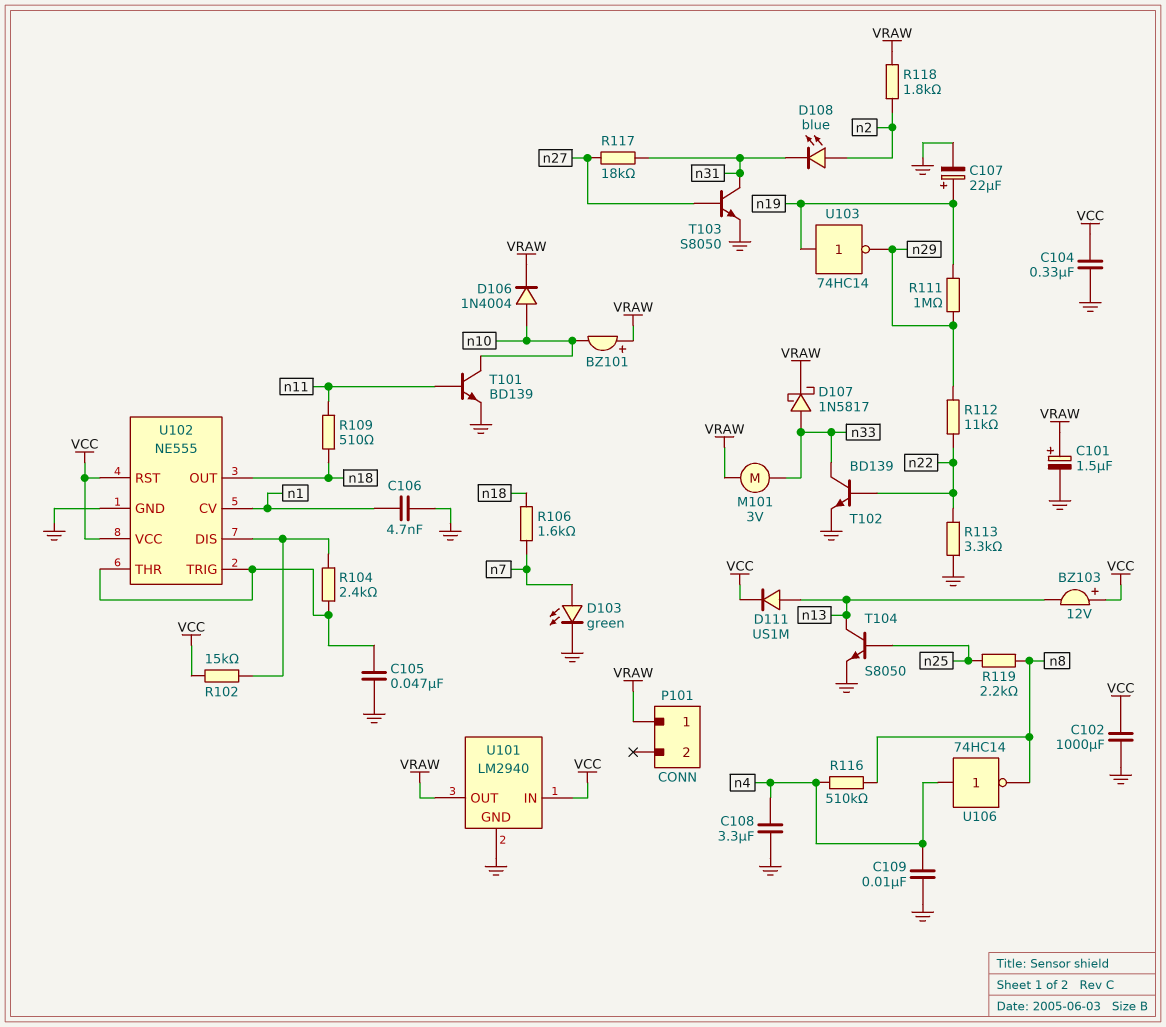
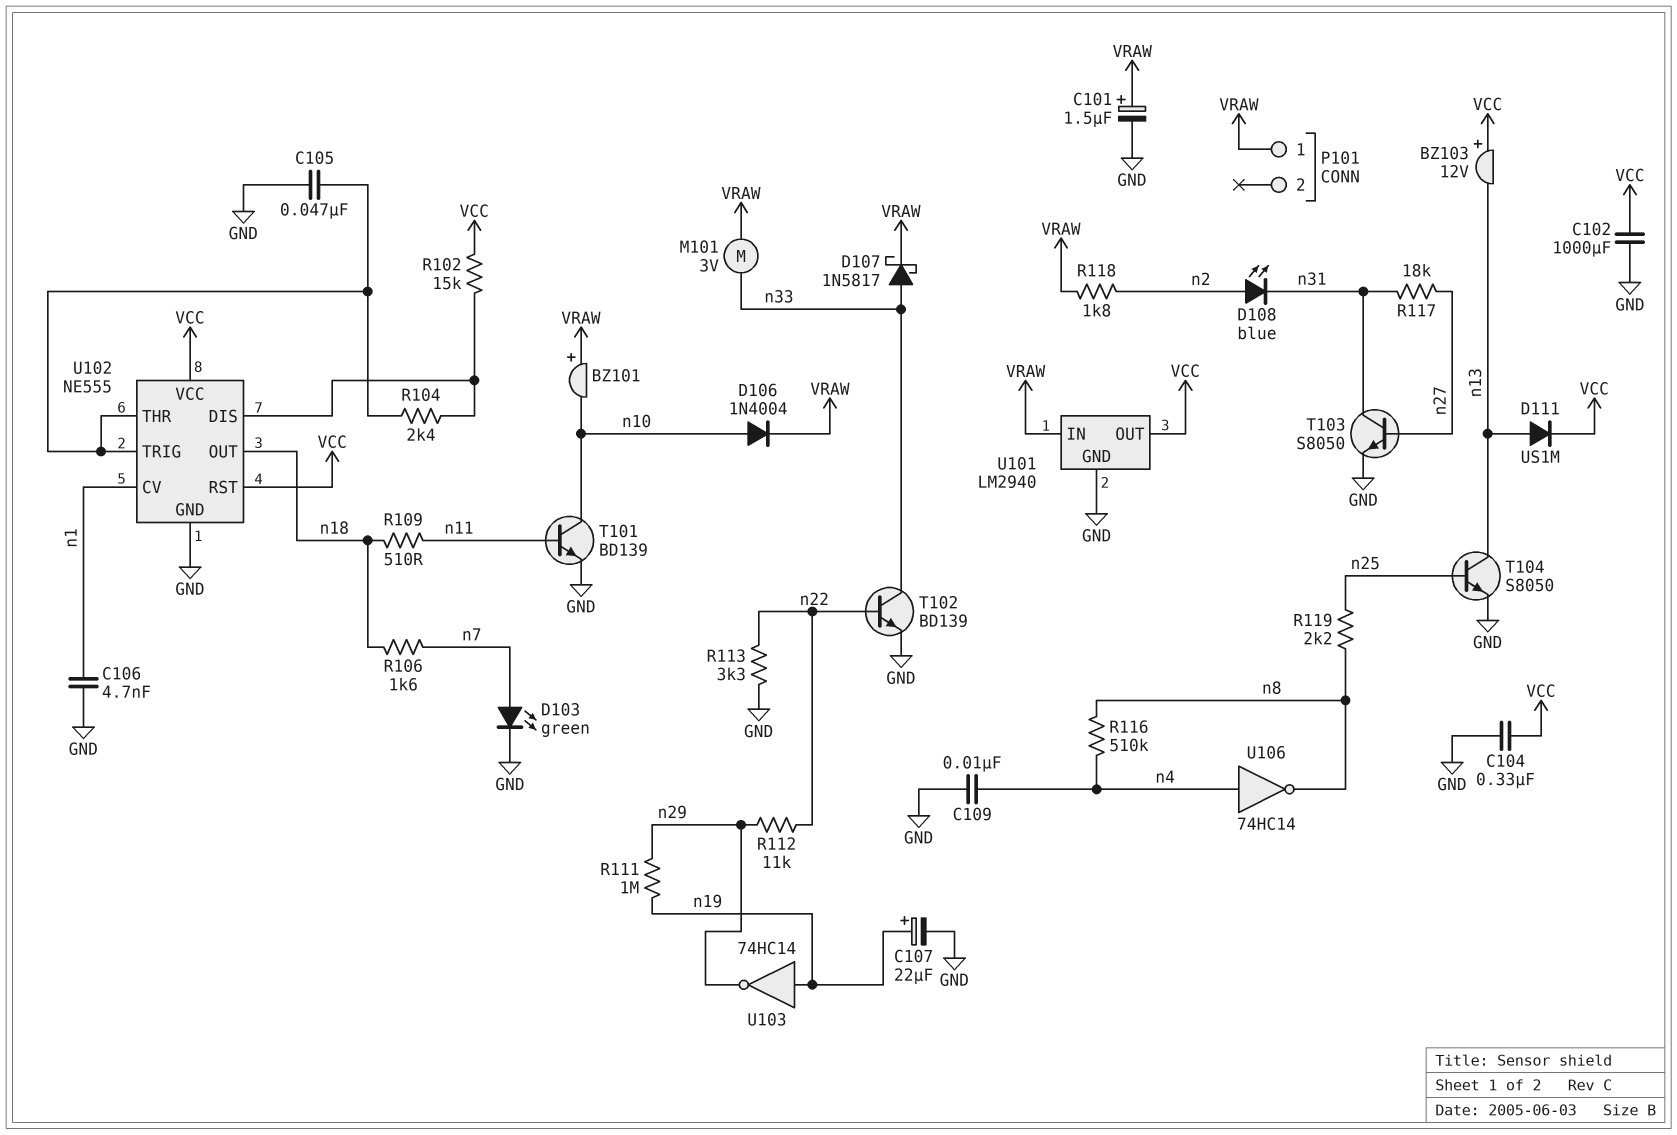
C108: 3.3uF (GND, n4) -> none
U101 pin IN: VCC -> VRAW
U101 pin OUT: VRAW -> VCC

